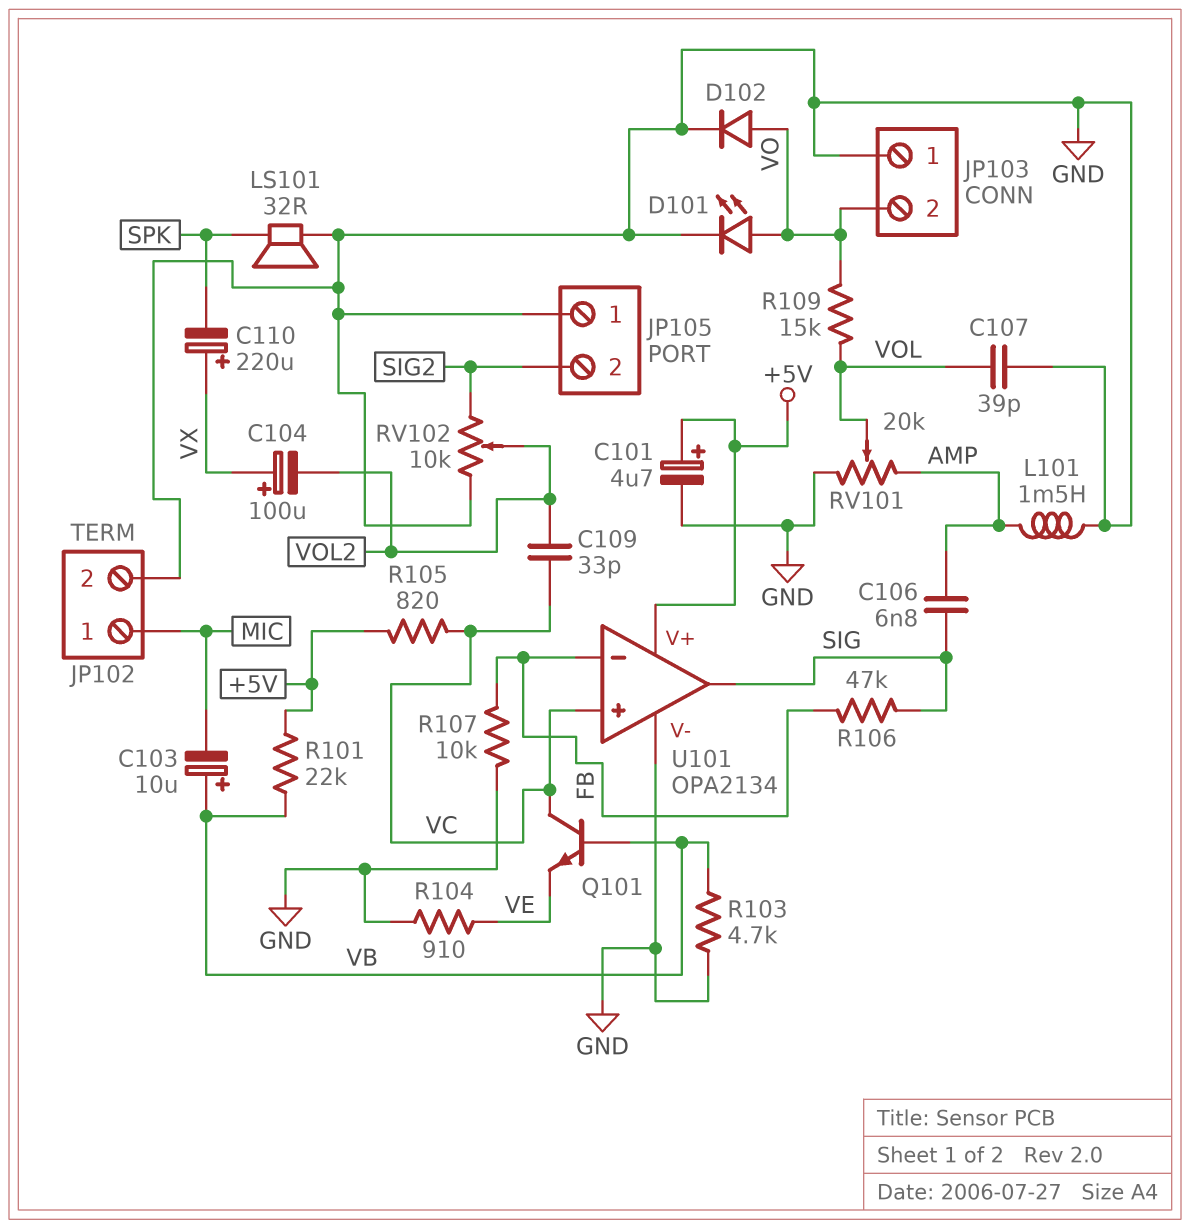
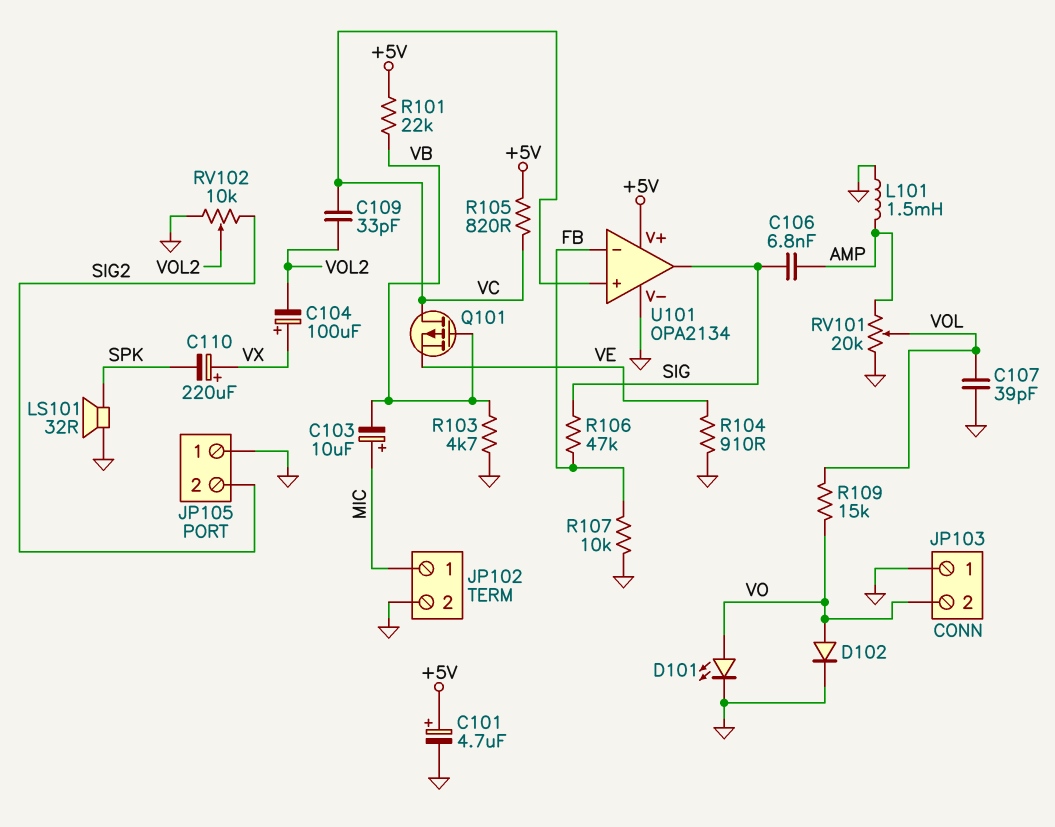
C103: 10uF (plus VB, minus MIC) -> 10uF (plus MIC, minus VB)
Q101: NPN (B VB, C VC, E VE) -> PMOS (G VB, D VC, S VE)

